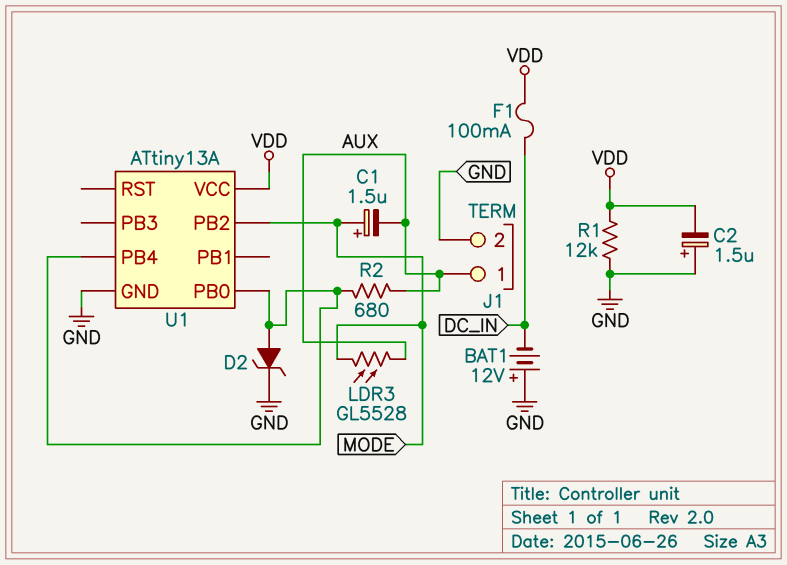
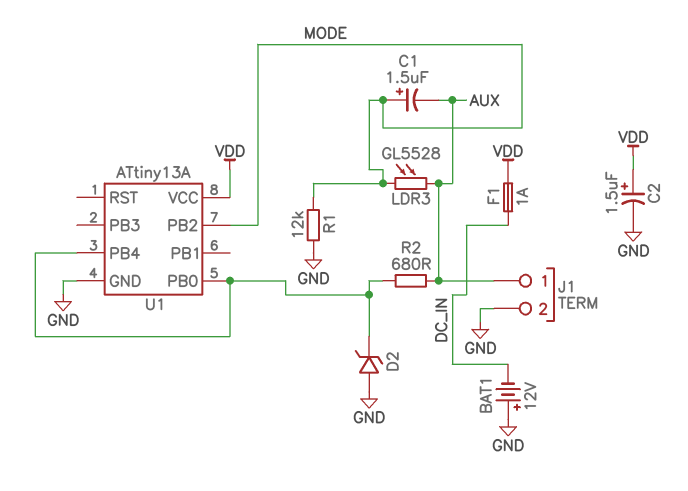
C2: 1.5uF (plus GND, minus VDD) -> 1.5uF (plus VDD, minus GND)
D2: zener (A U1/PB0, K GND) -> zener (A GND, K U1/PB0)
F1: 100mA (DC_IN, VDD) -> 1A (DC_IN, VDD)
R1: 12k (GND, VDD) -> 12k (GND, MODE)

